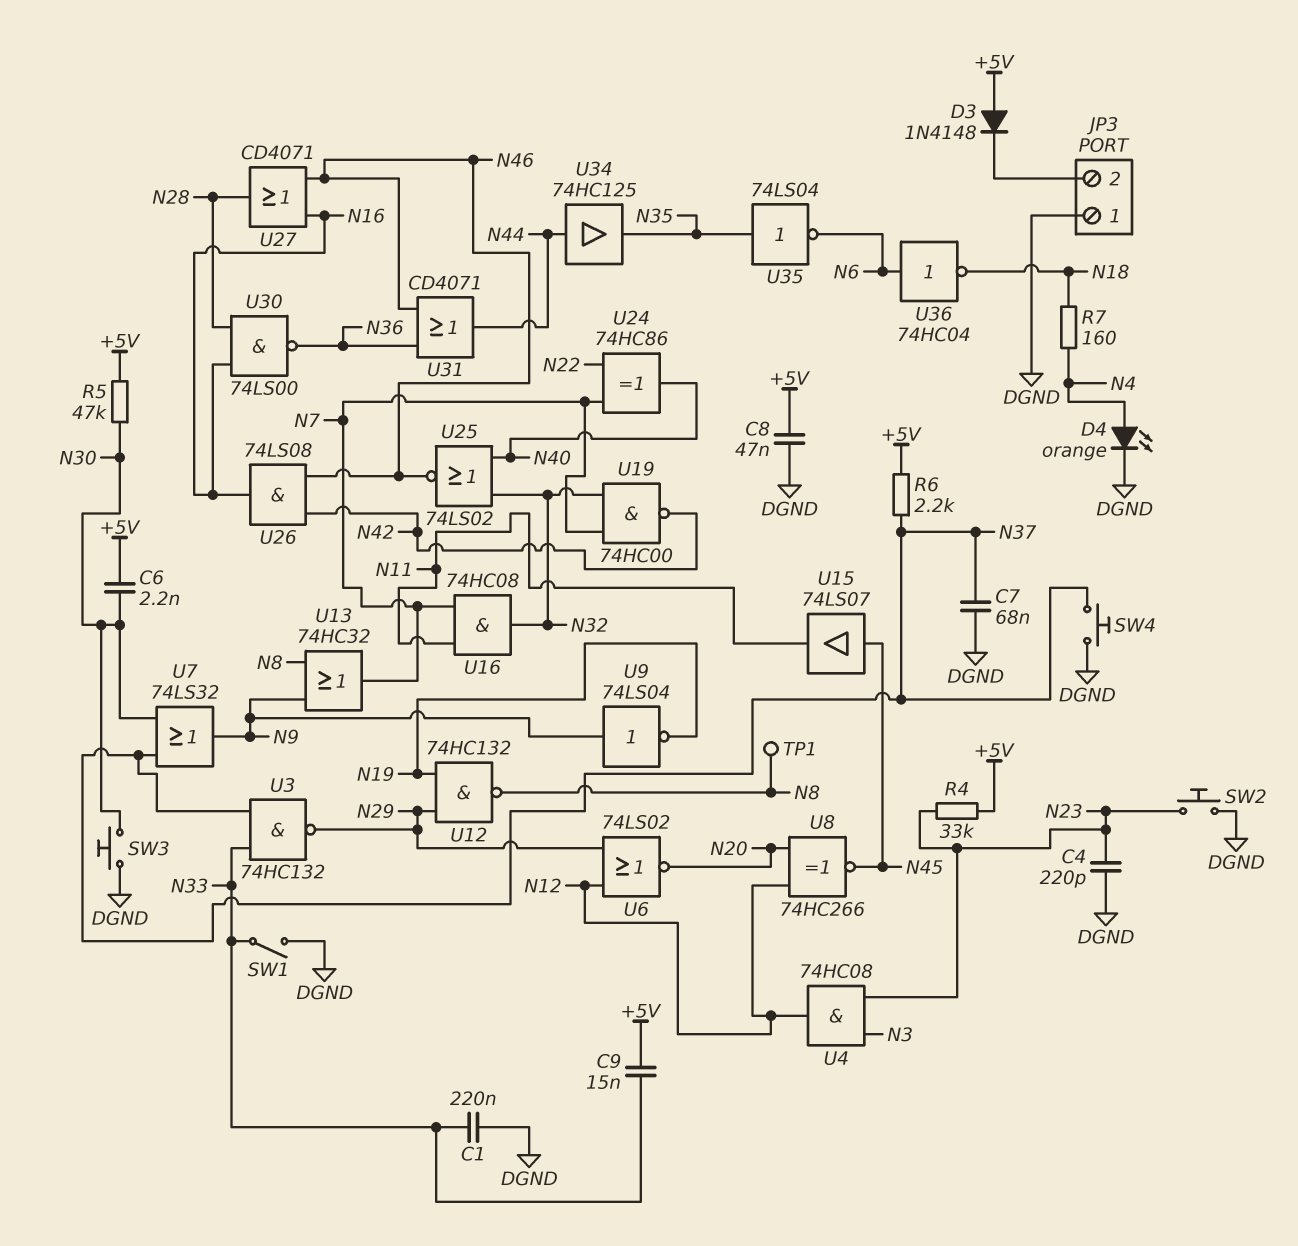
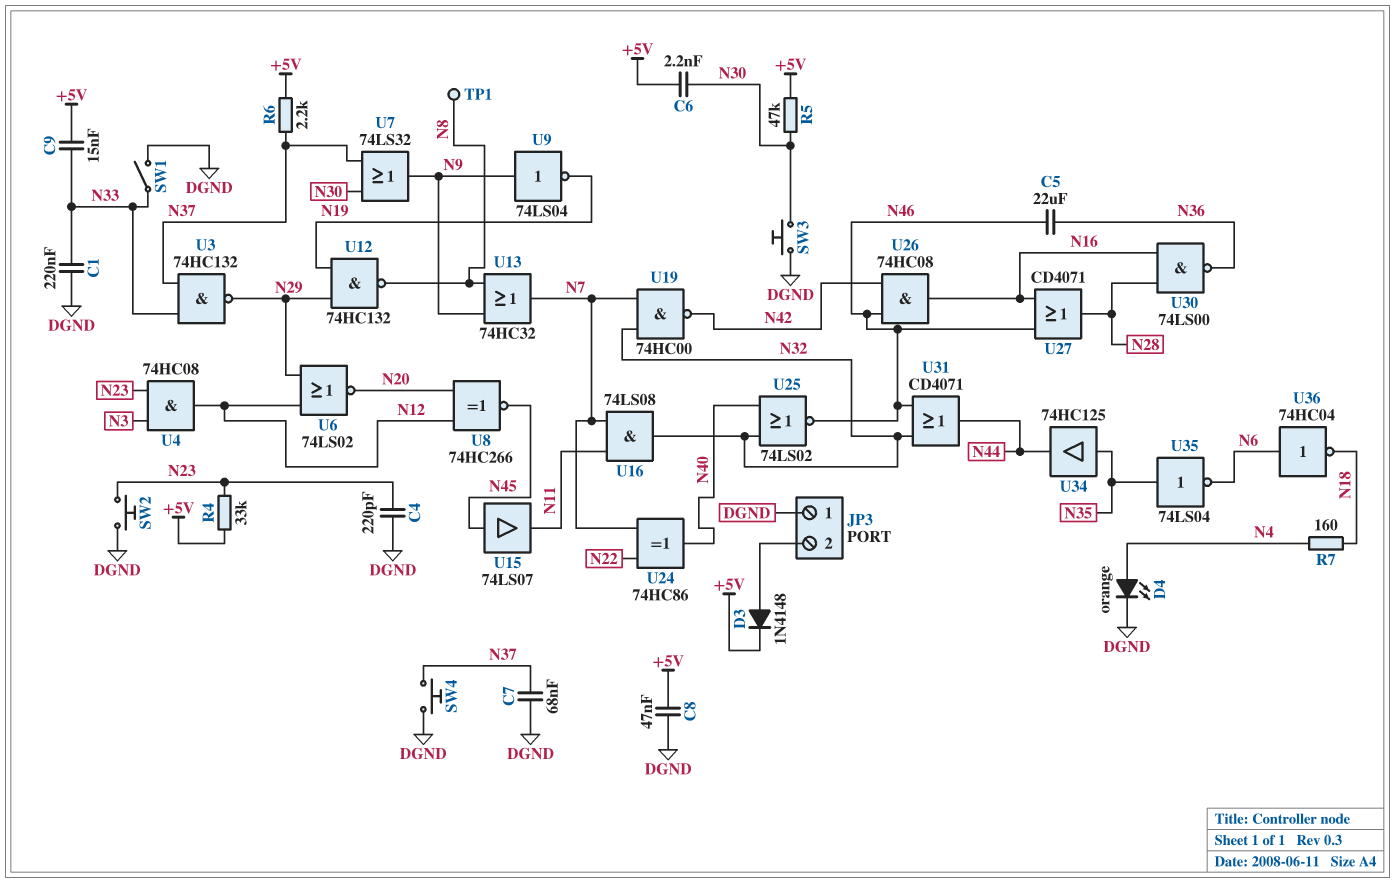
C5: none -> 22uF (N36, N46)
D3: diode 1N4148 (A +5V, K JP3/2) -> diode 1N4148 (A JP3/2, K +5V)
U16: AND 74HC08 (in N7, in N11, out N32) -> AND 74LS08 (in N7, in N11, out N32)
U26: AND 74LS08 (in N42, in N46, out N16) -> AND 74HC08 (in N42, in N46, out N16)
U31: OR CD4071 (in N36, in N46, out N44) -> OR CD4071 (in N32, in N46, out N44)
U34: buffer 74HC125 (in N44, out N35) -> buffer 74HC125 (in N35, out N44)

